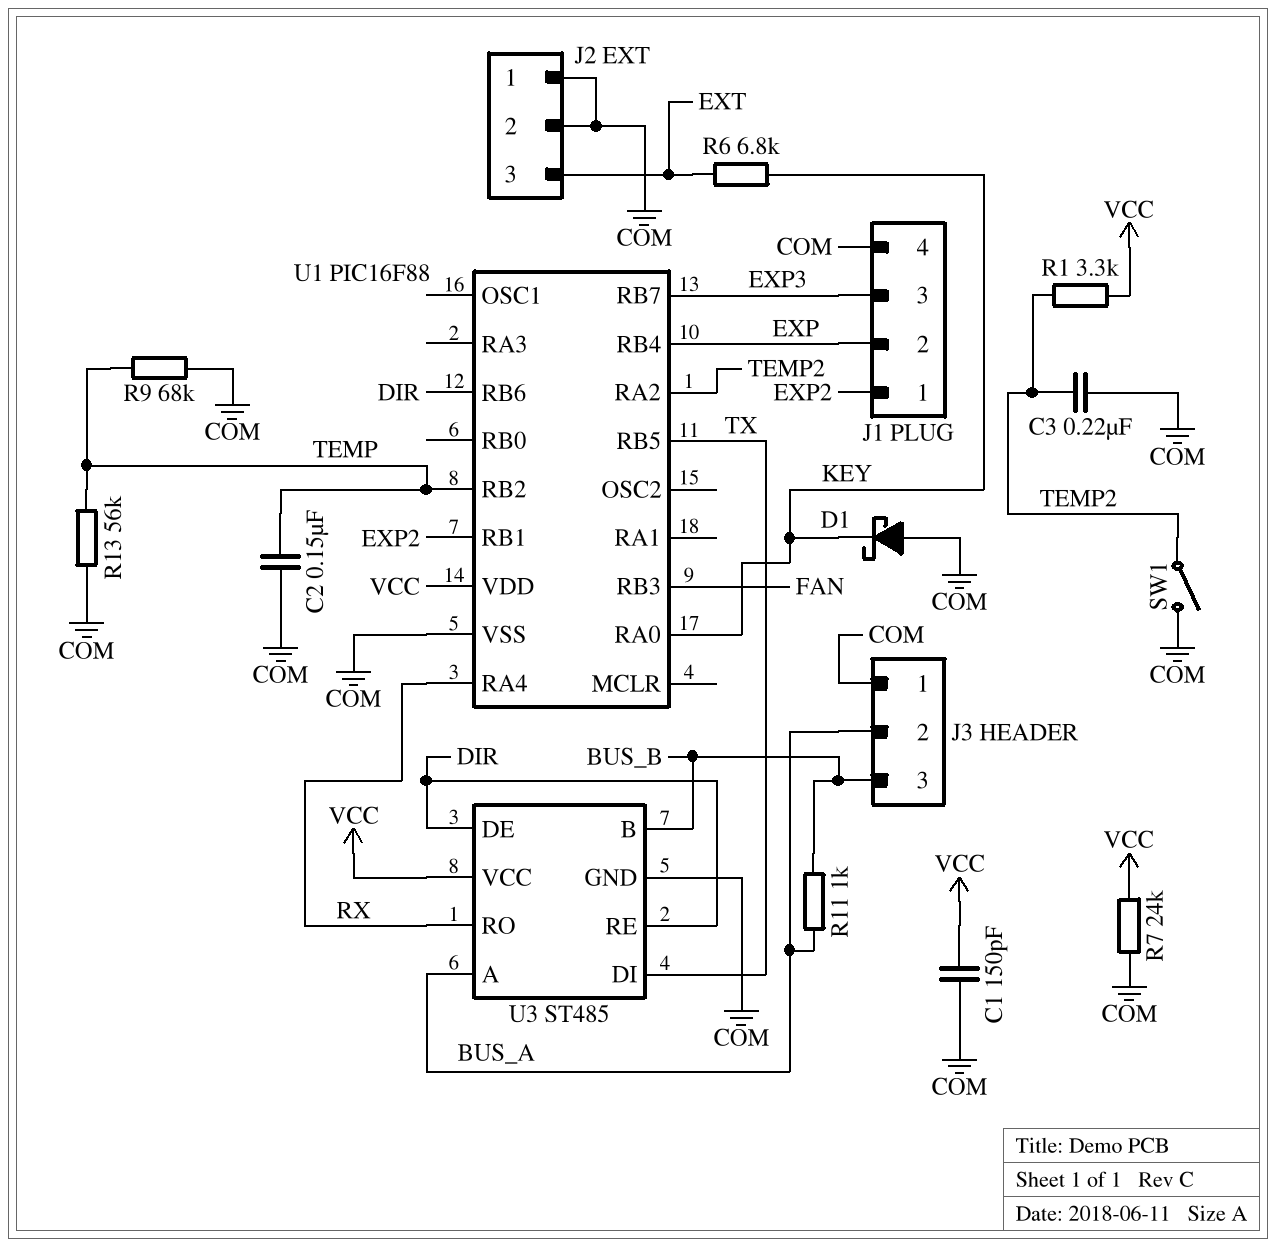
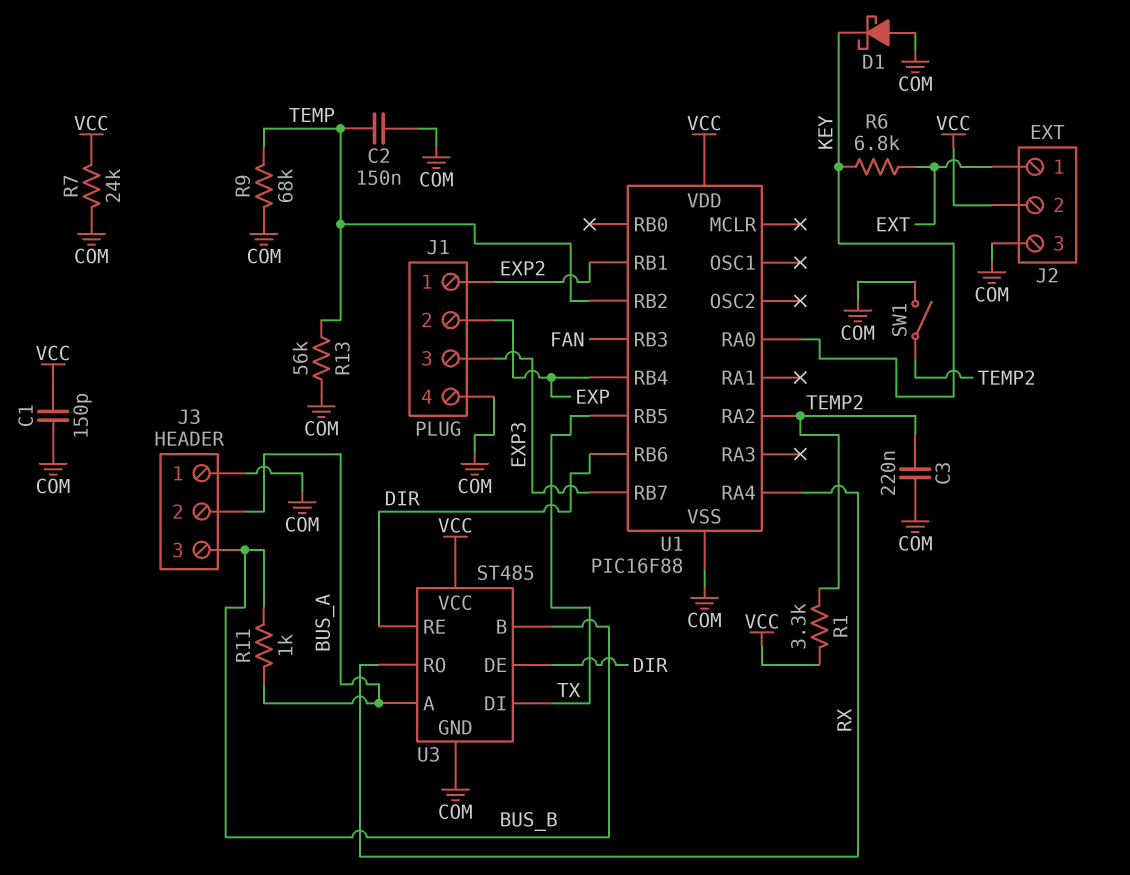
J2 pin 1: COM -> EXT
J2 pin 2: COM -> VCC
J2 pin 3: EXT -> COM

